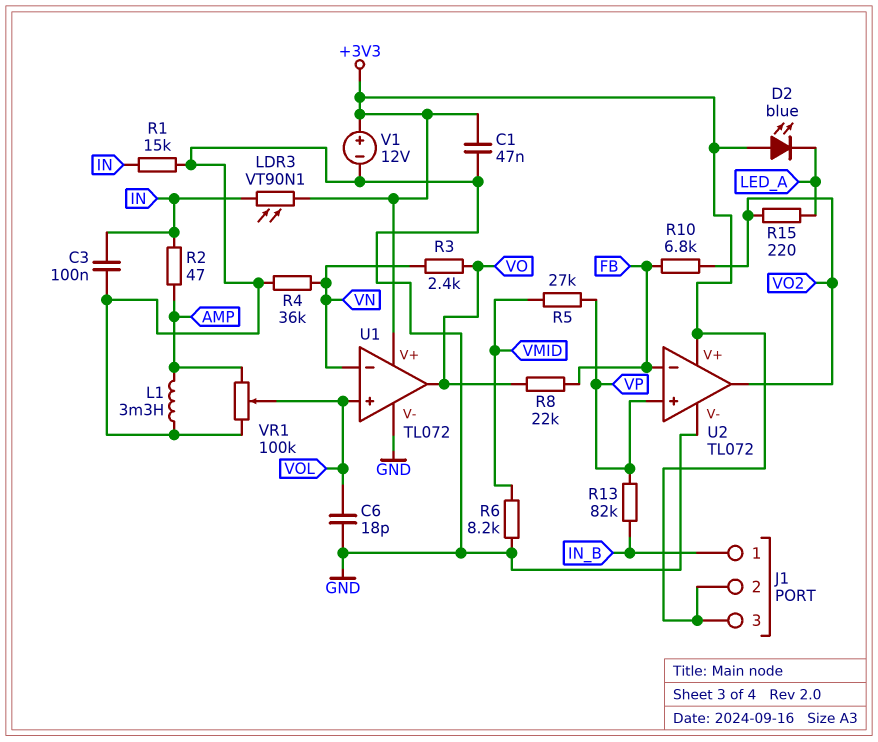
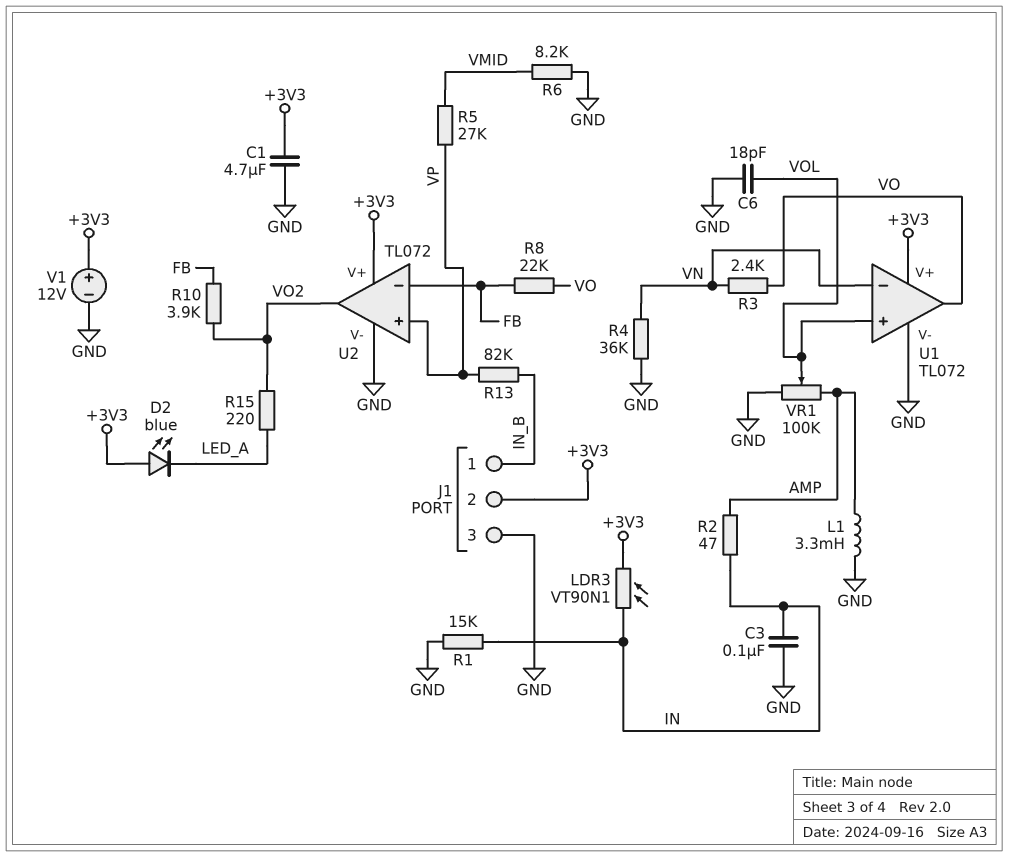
C1: 47nF (+3V3, GND) -> 4.7uF (+3V3, GND)
J1 pin 3: +3V3 -> GND
R10: 6.8k (FB, VO2) -> 3.9k (FB, VO2)

